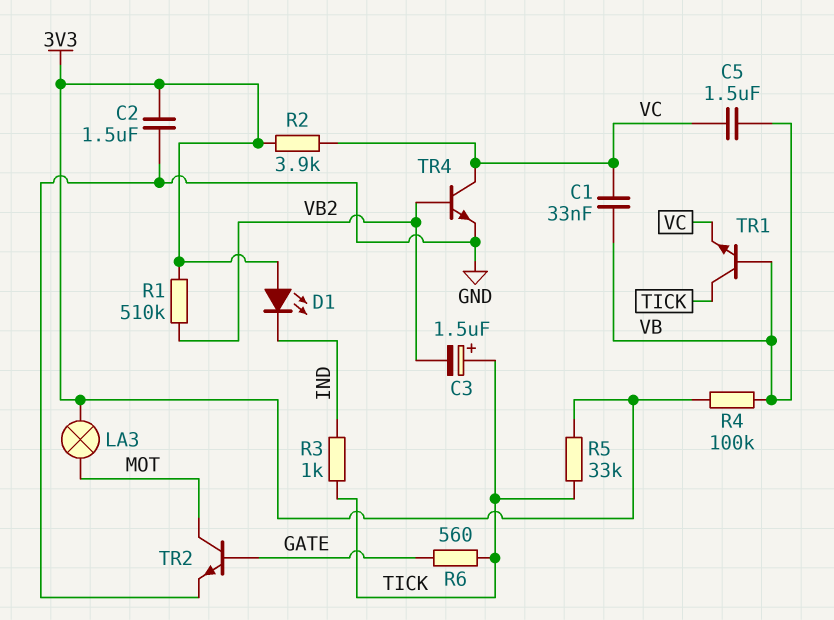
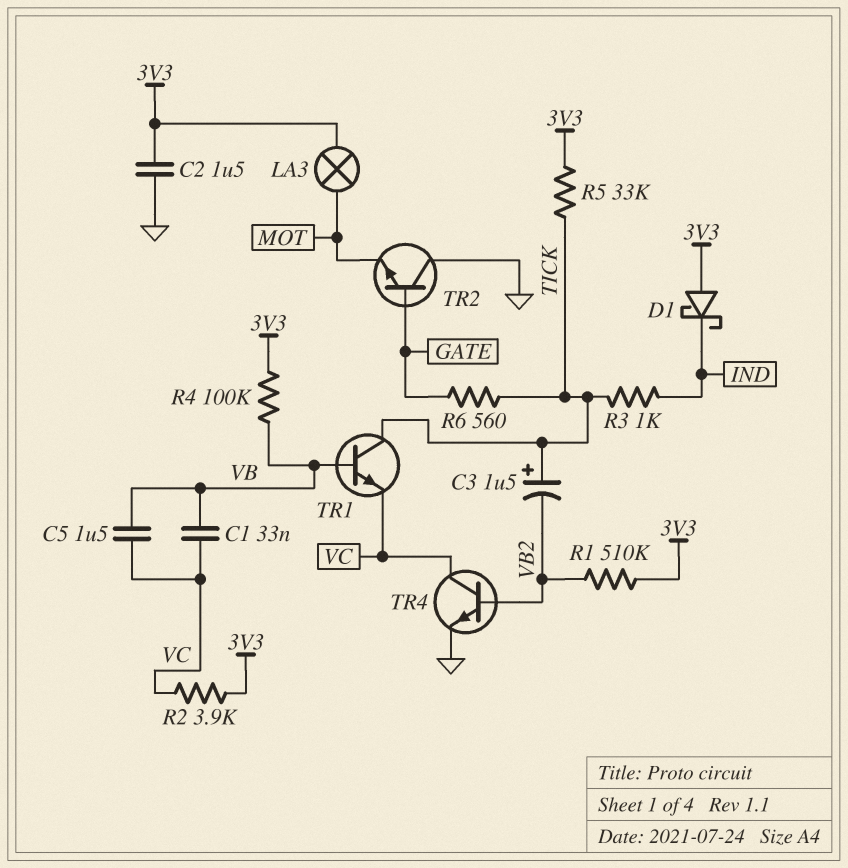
D1: LED (A 3V3, K IND) -> schottky (A 3V3, K IND)
TR2: NPN (B GATE, C MOT, E GND) -> NPN (B GATE, C GND, E MOT)

